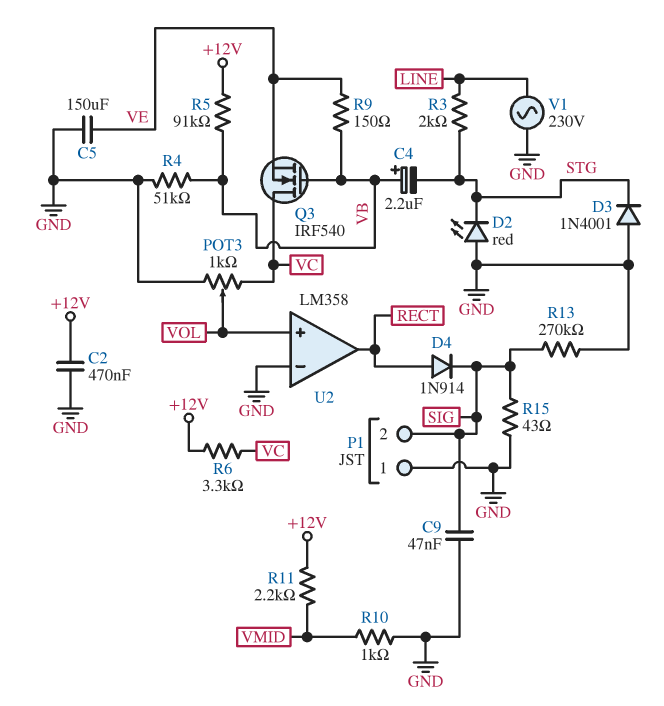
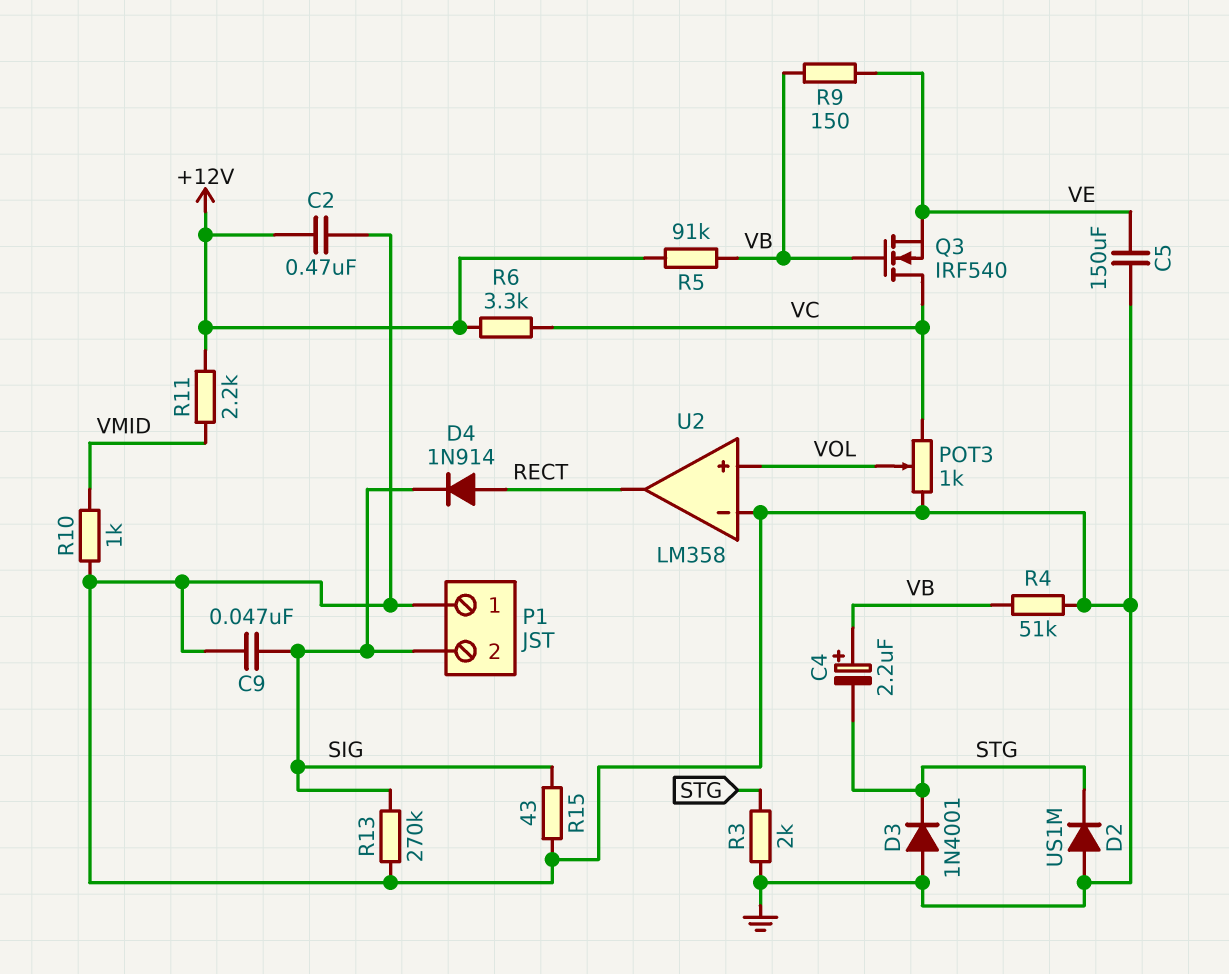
D2: LED red (A GND, K STG) -> diode US1M (A GND, K STG)
R3: 2k (LINE, STG) -> 2k (GND, STG)
V1: AC 230V (GND, LINE) -> none

